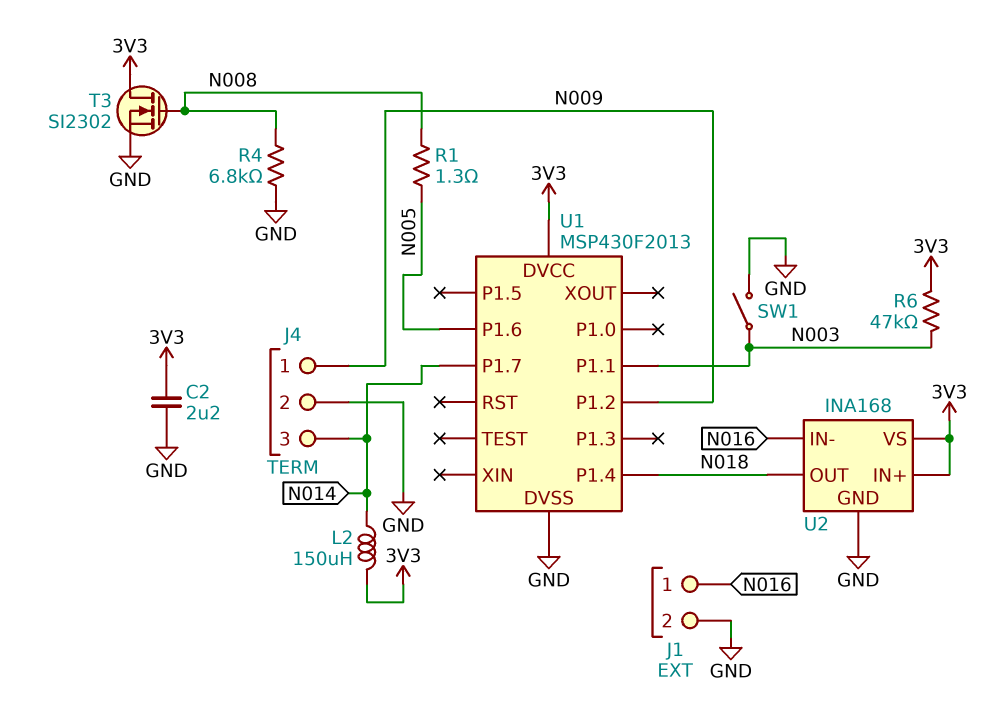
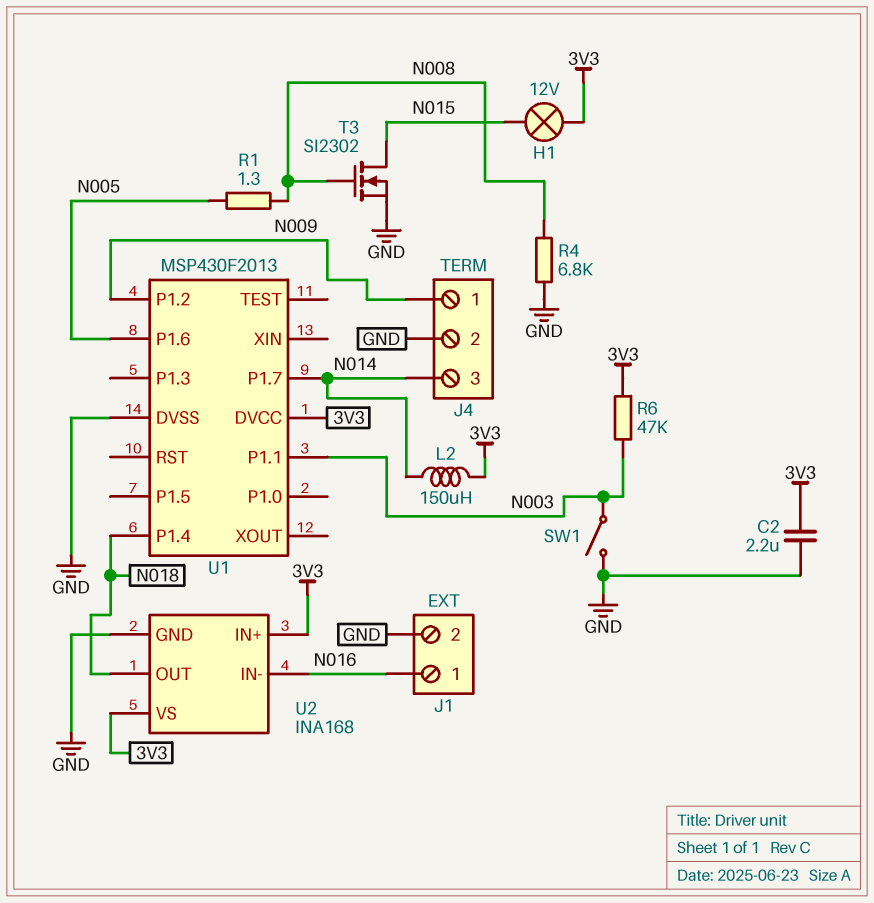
H1: none -> lamp 12V (3V3, N015)
T3: NMOS SI2302 (G N008, D 3V3, S GND) -> NMOS SI2302 (G N008, D N015, S GND)

